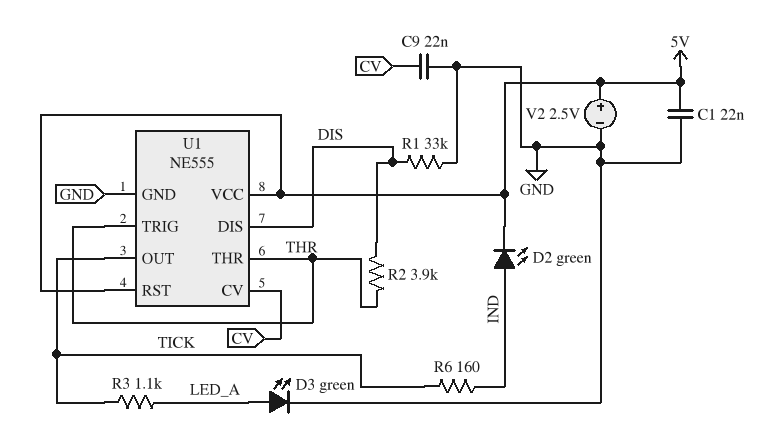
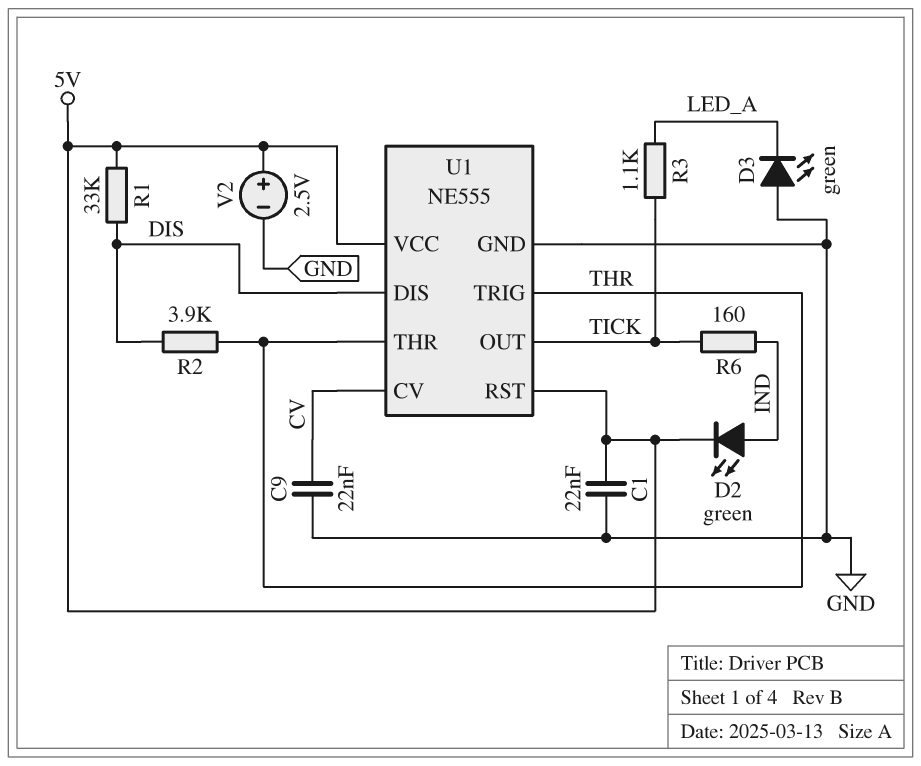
D3: LED green (A LED_A, K GND) -> LED green (A GND, K LED_A)
R1: 33k (DIS, GND) -> 33k (5V, DIS)

